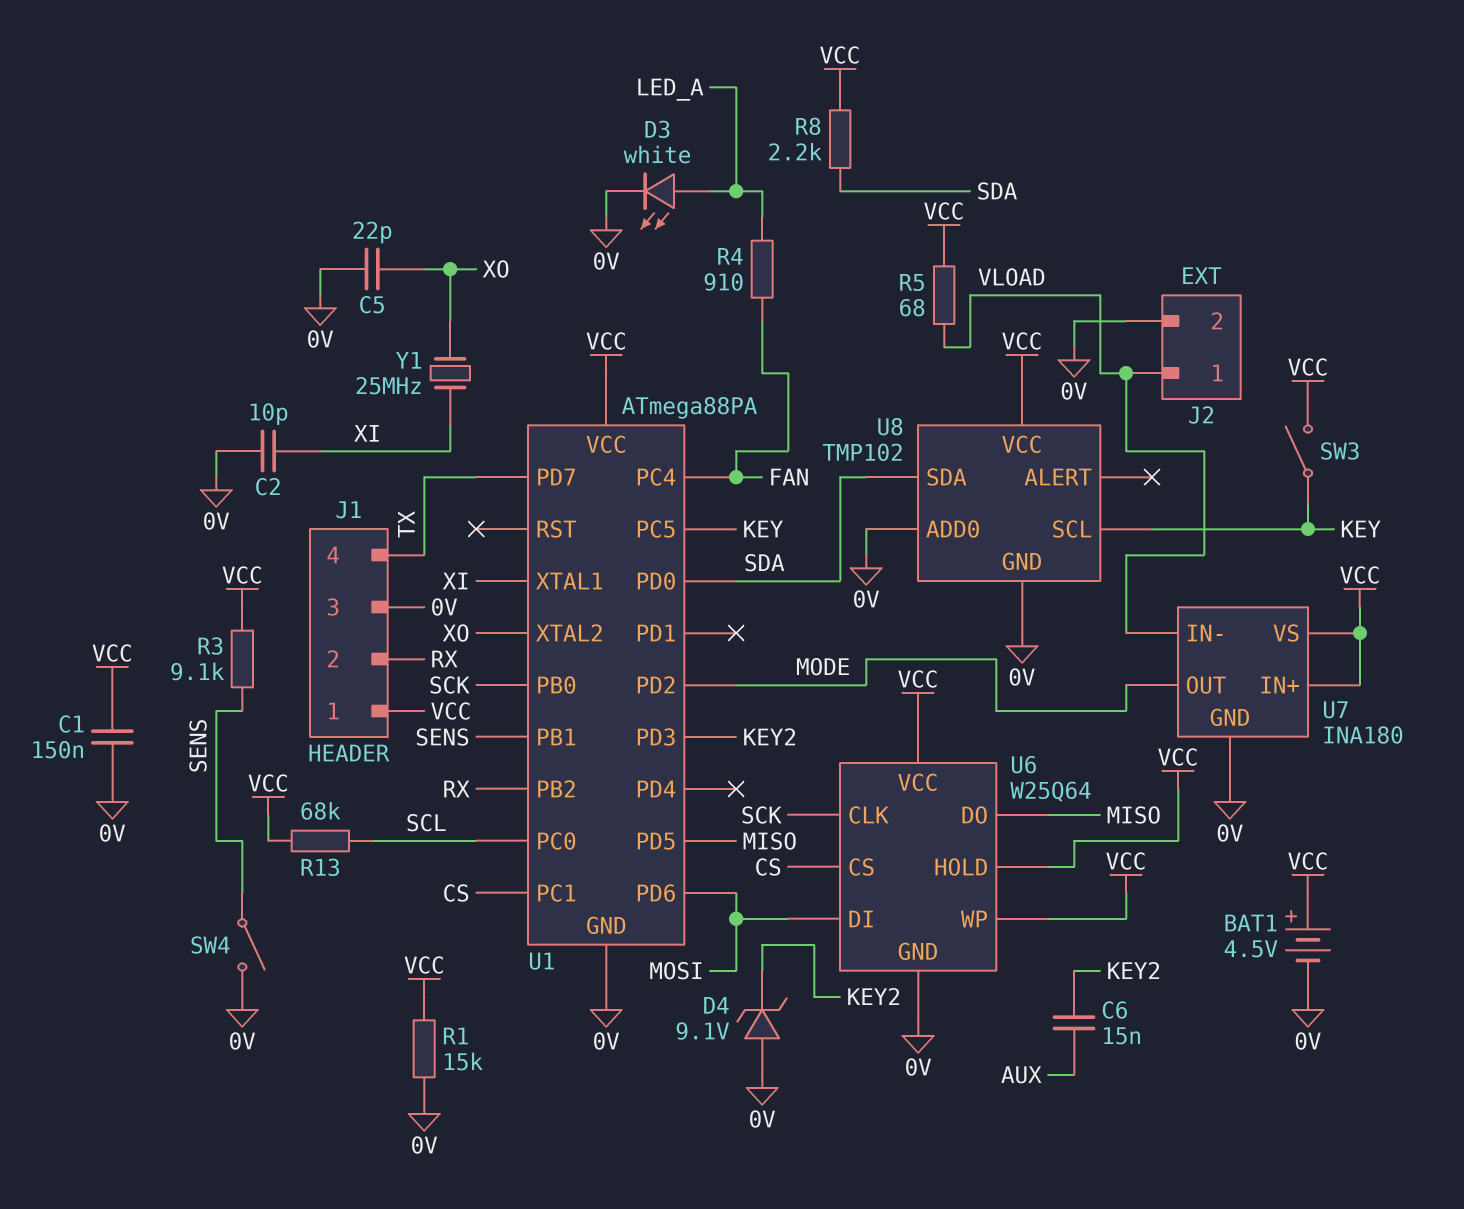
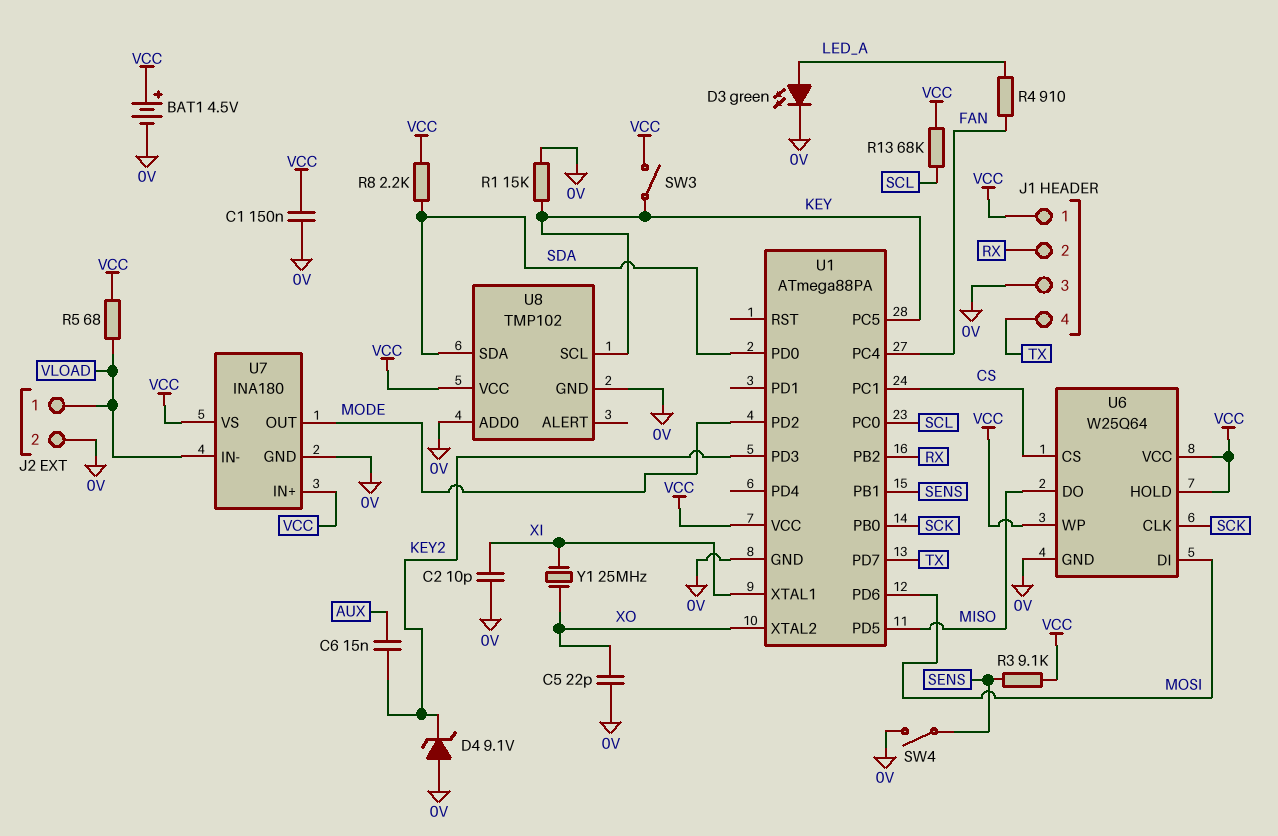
D3: LED white (A LED_A, K 0V) -> LED green (A LED_A, K 0V)
R1: 15k (0V, VCC) -> 15k (0V, KEY)

